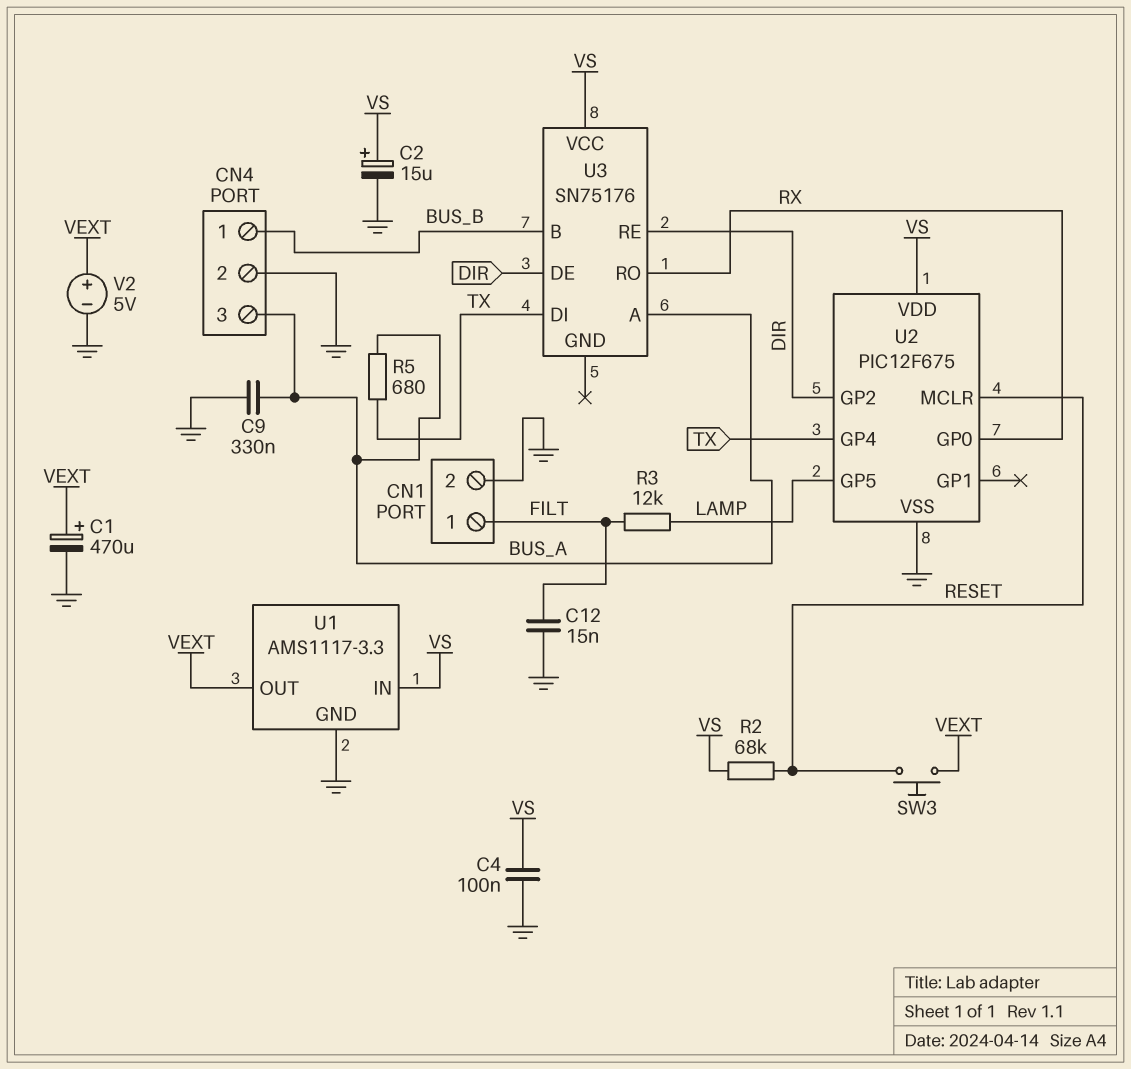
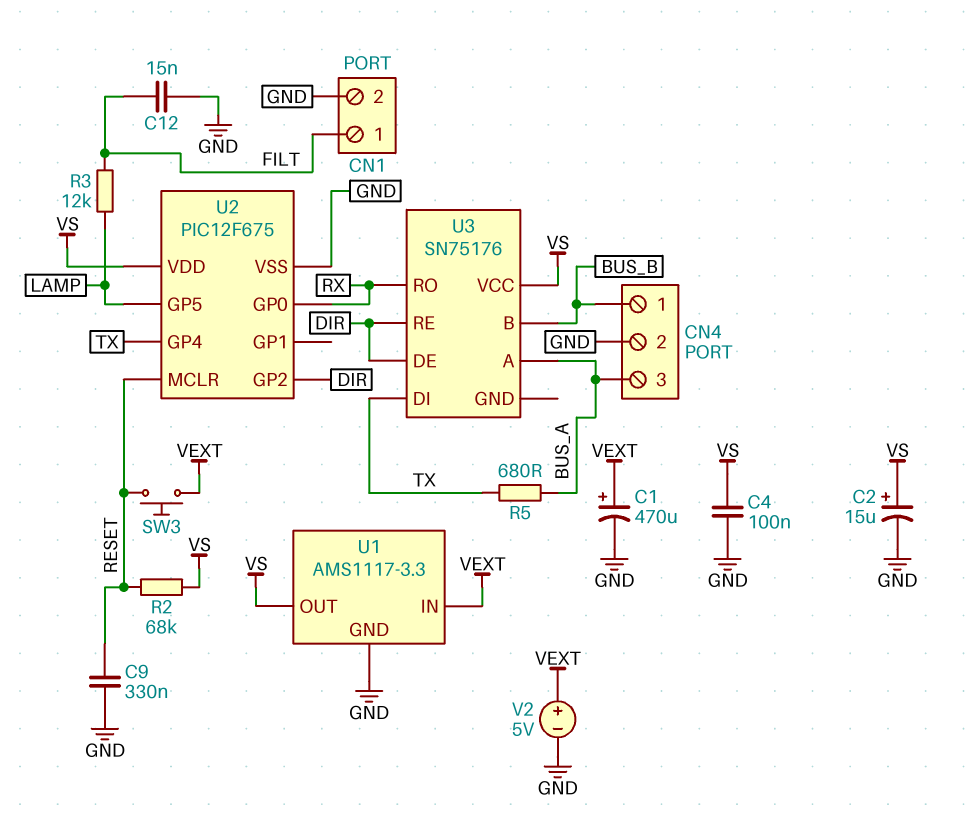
C9: 330nF (BUS_A, GND) -> 330nF (GND, RESET)
U1 pin IN: VS -> VEXT
U1 pin OUT: VEXT -> VS

